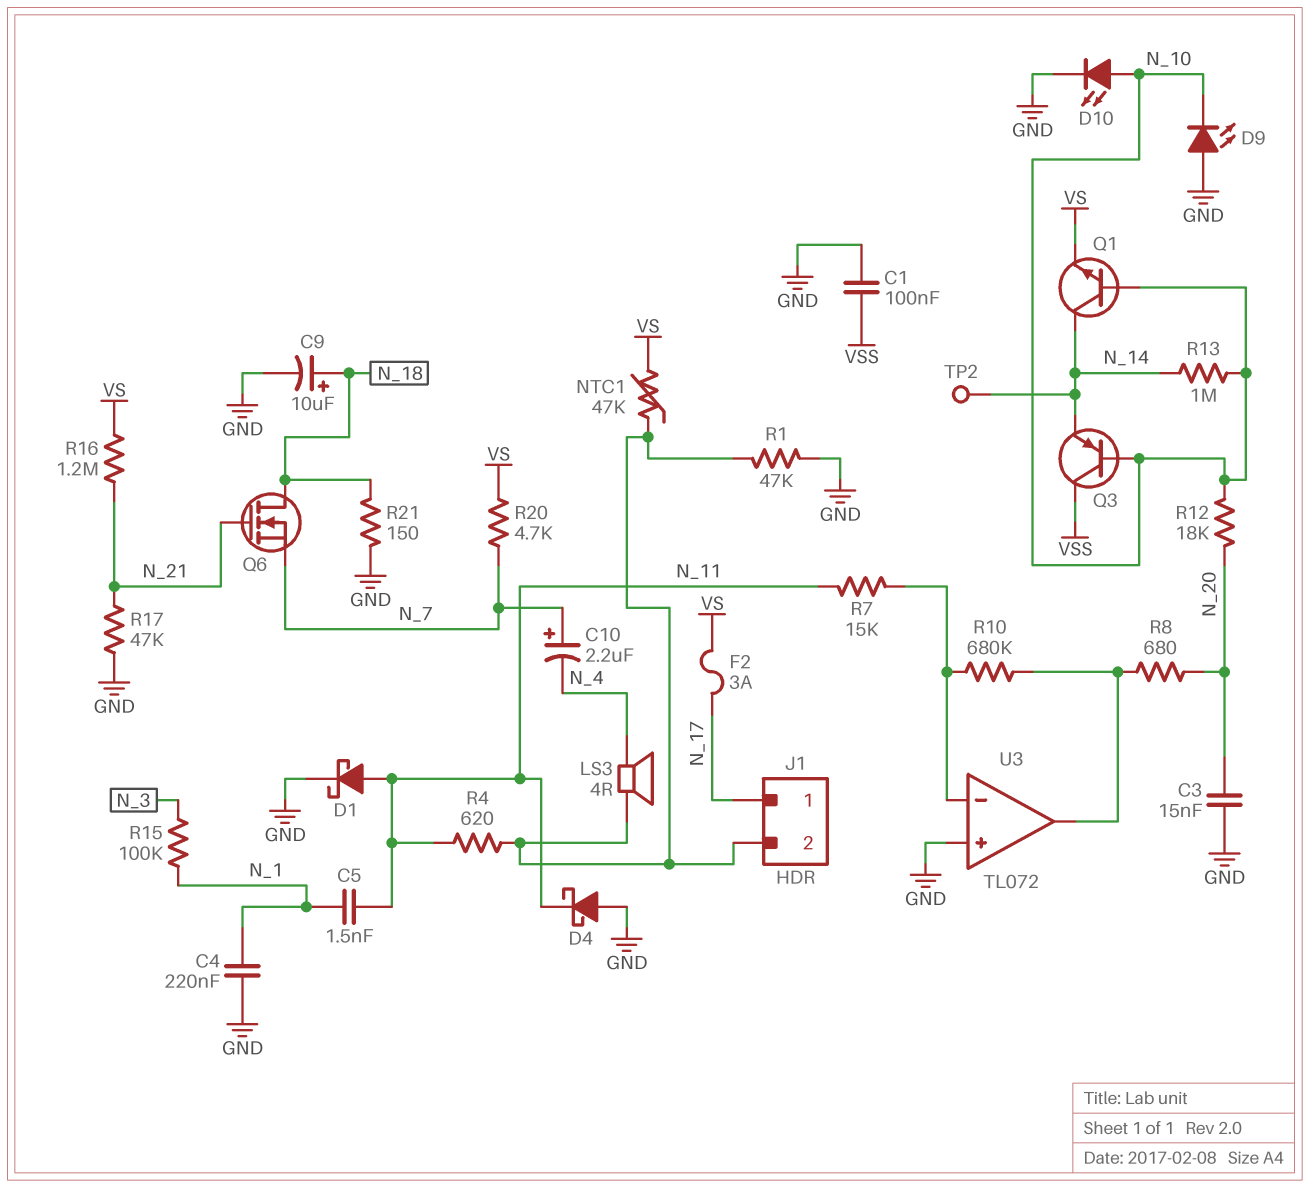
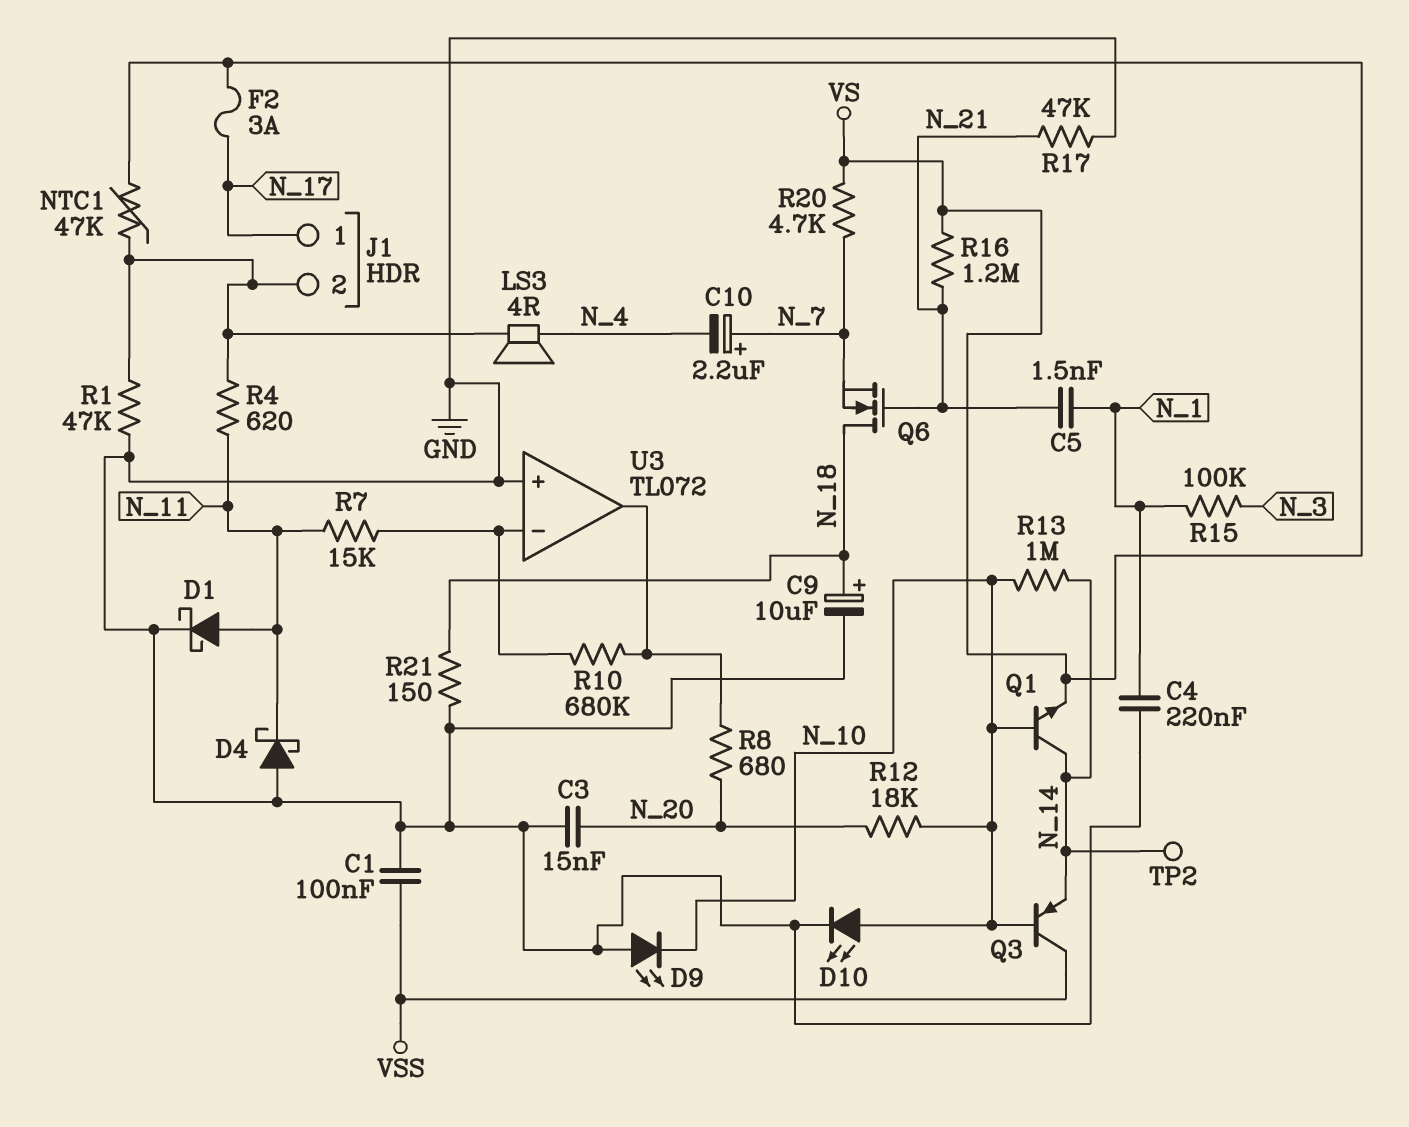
C5: 1.5nF (N_1, N_11) -> 1.5nF (N_1, N_21)

